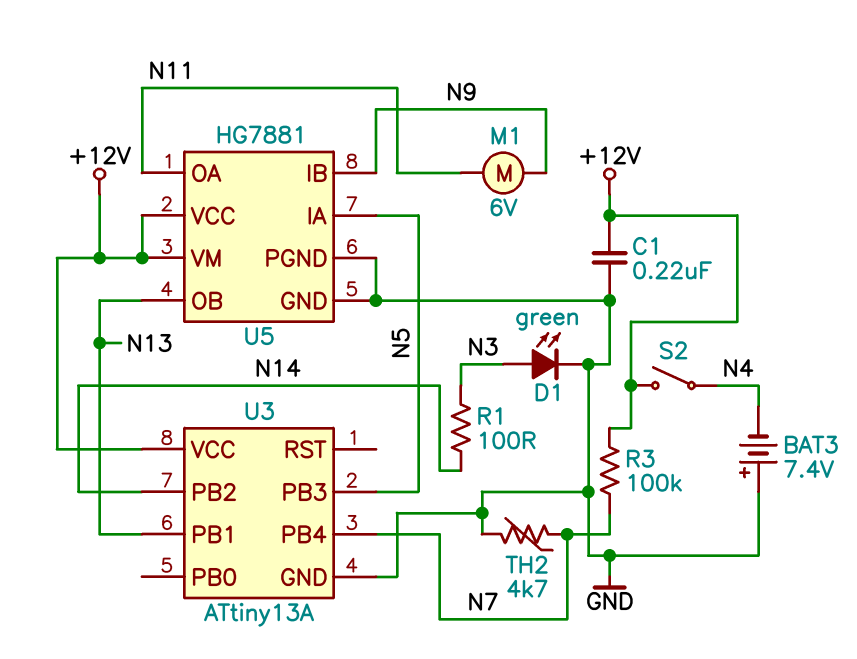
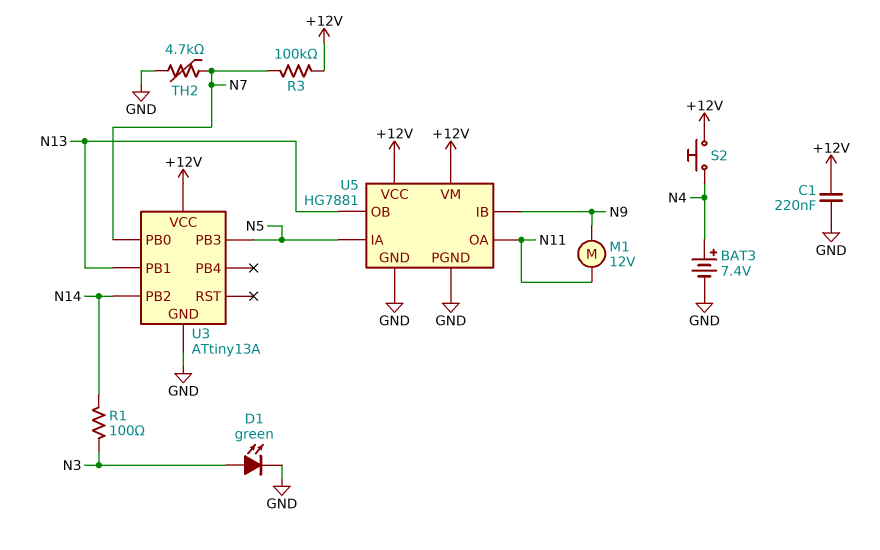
BAT3: 7.4V (plus GND, minus N4) -> 7.4V (plus N4, minus GND)
M1: motor 6V (N9, N11) -> motor 12V (N9, N11)
S2: switch (+12V, N4) -> button (+12V, N4)
U3 pin PB0: none -> N7
U3 pin PB4: N7 -> none

